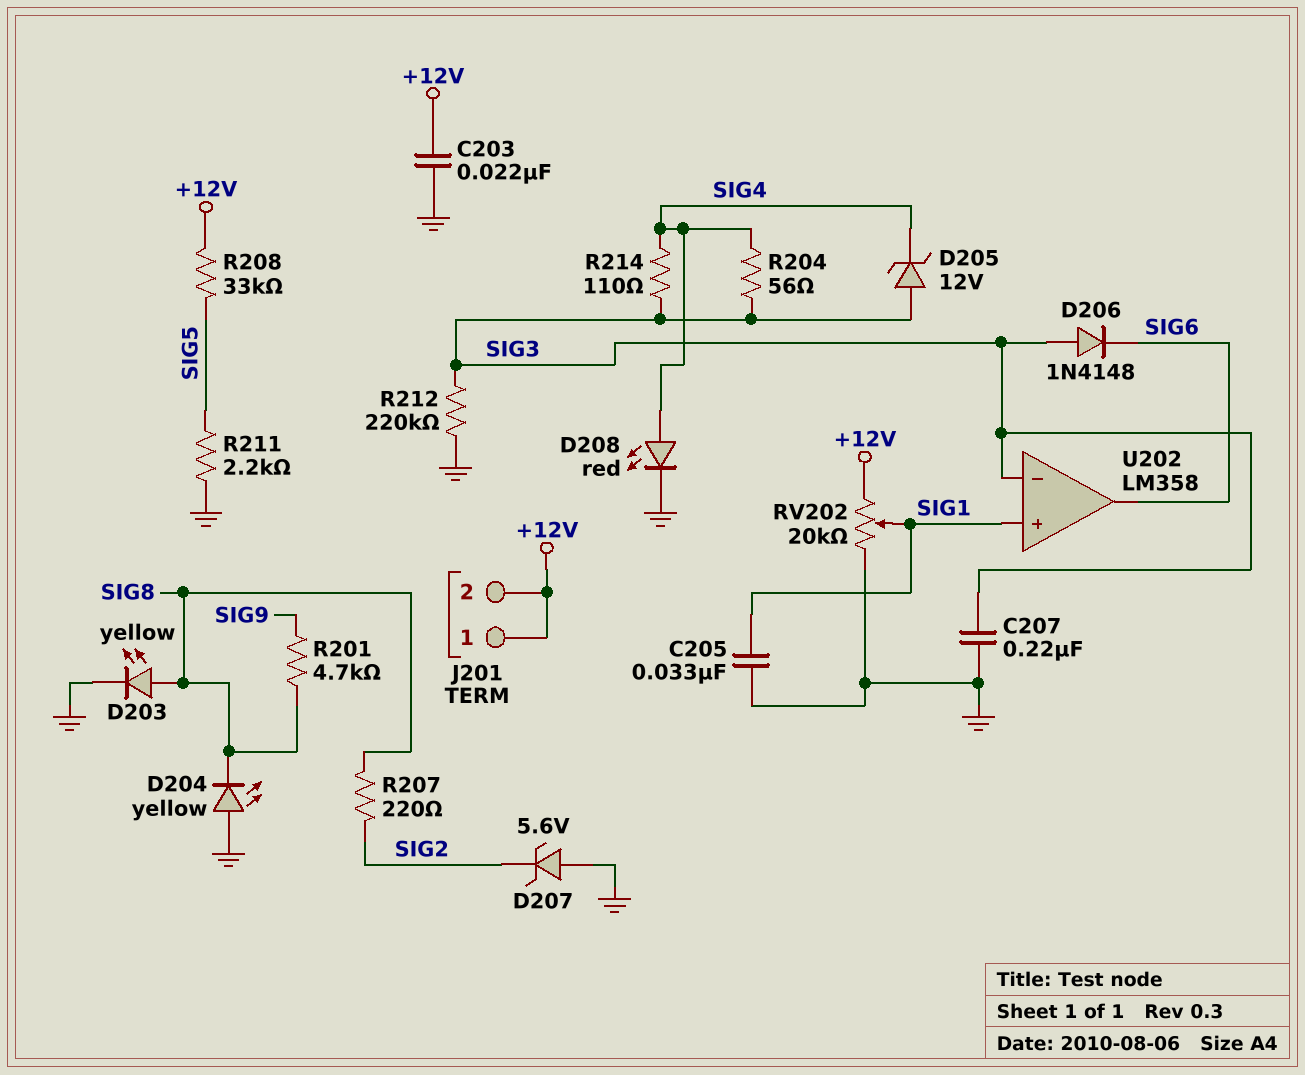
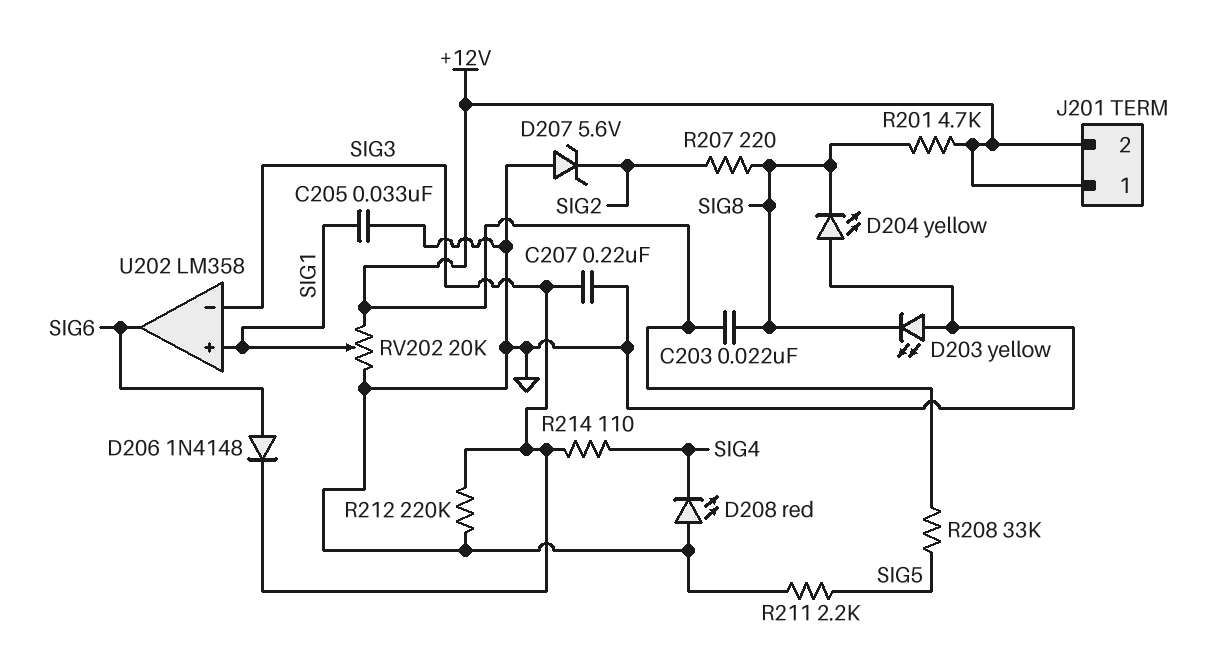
C203: 22nF (+12V, GND) -> 22nF (+12V, SIG8)
D203: LED yellow (A SIG8, K GND) -> LED yellow (A GND, K SIG8)
D205: zener 12V (A SIG3, K SIG4) -> none
D206: diode 1N4148 (A SIG3, K SIG6) -> diode 1N4148 (A SIG6, K SIG3)
D208: LED red (A SIG4, K GND) -> LED red (A GND, K SIG4)
R201: 4.7k (SIG8, SIG9) -> 4.7k (+12V, SIG8)
R204: 56 (SIG3, SIG4) -> none

